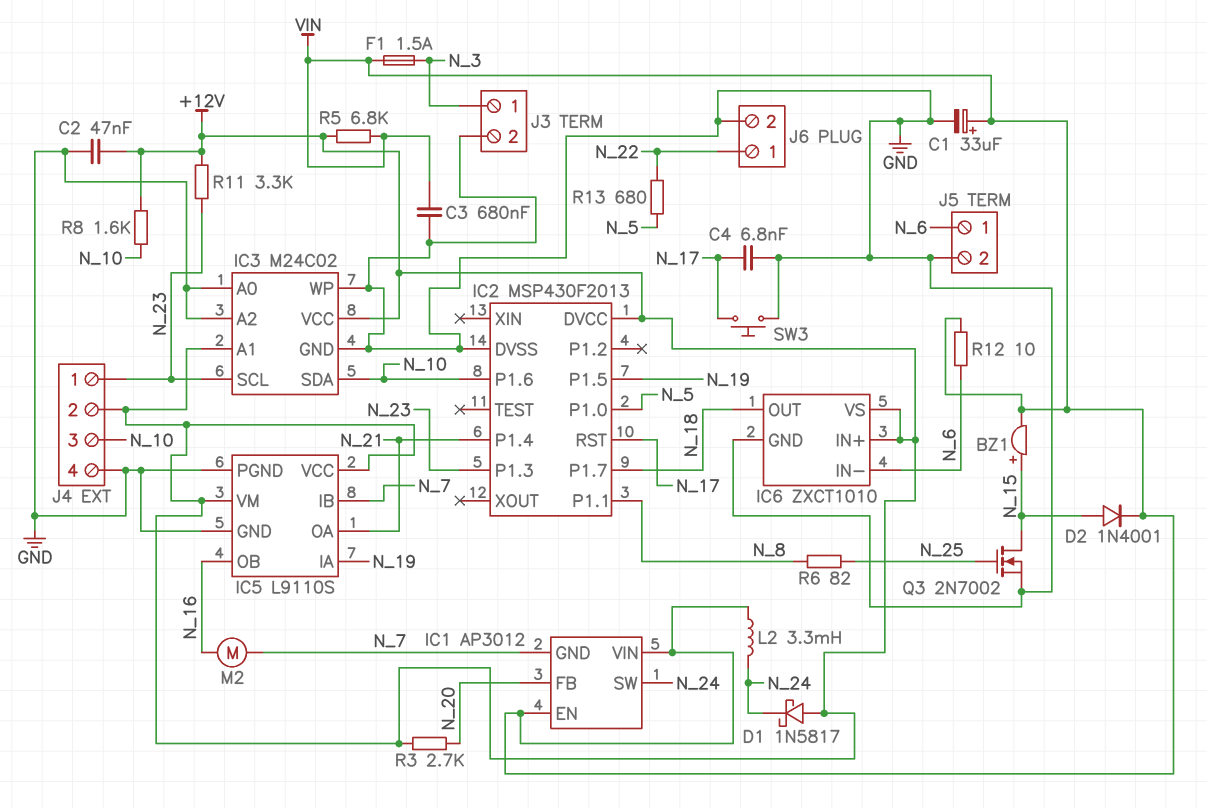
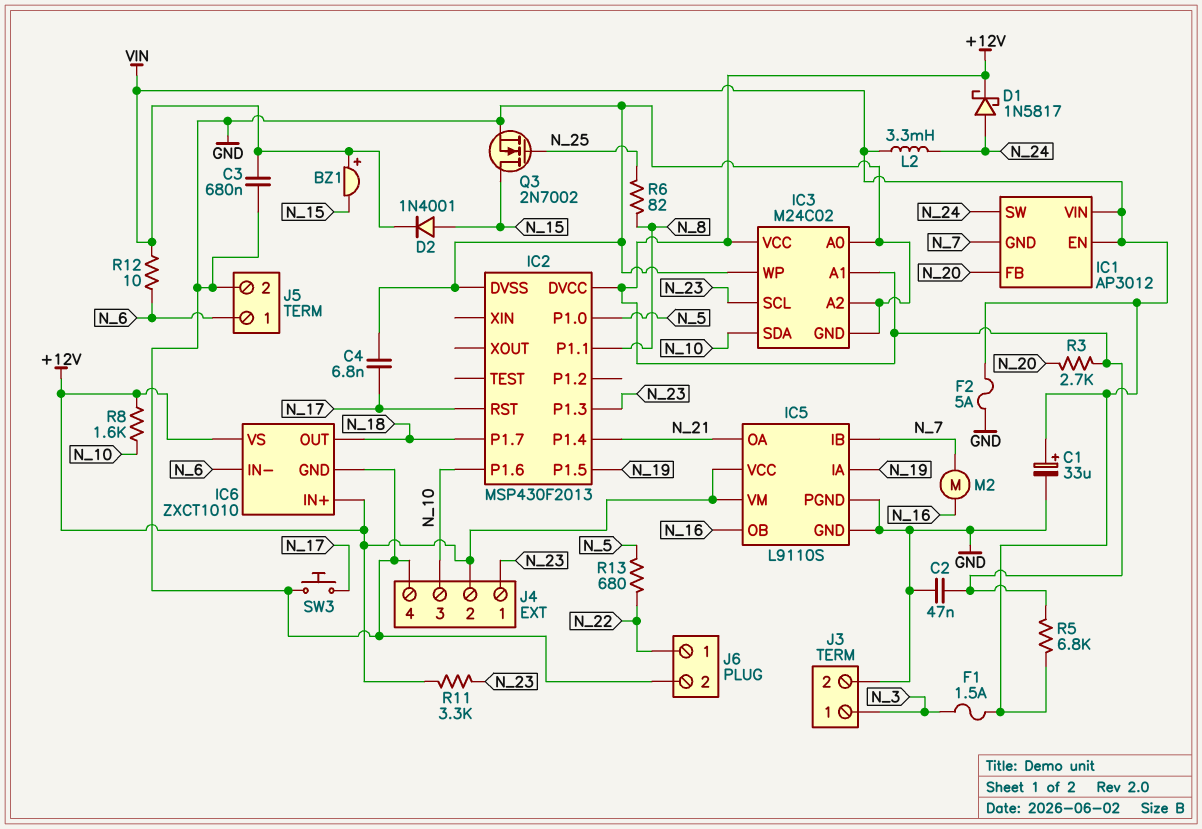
BZ1: buzzer (plus N_15, minus VIN) -> buzzer (plus VIN, minus N_15)
D1: schottky 1N5817 (A +12V, K N_24) -> schottky 1N5817 (A N_24, K +12V)
F2: none -> 5A (GND, VIN)

